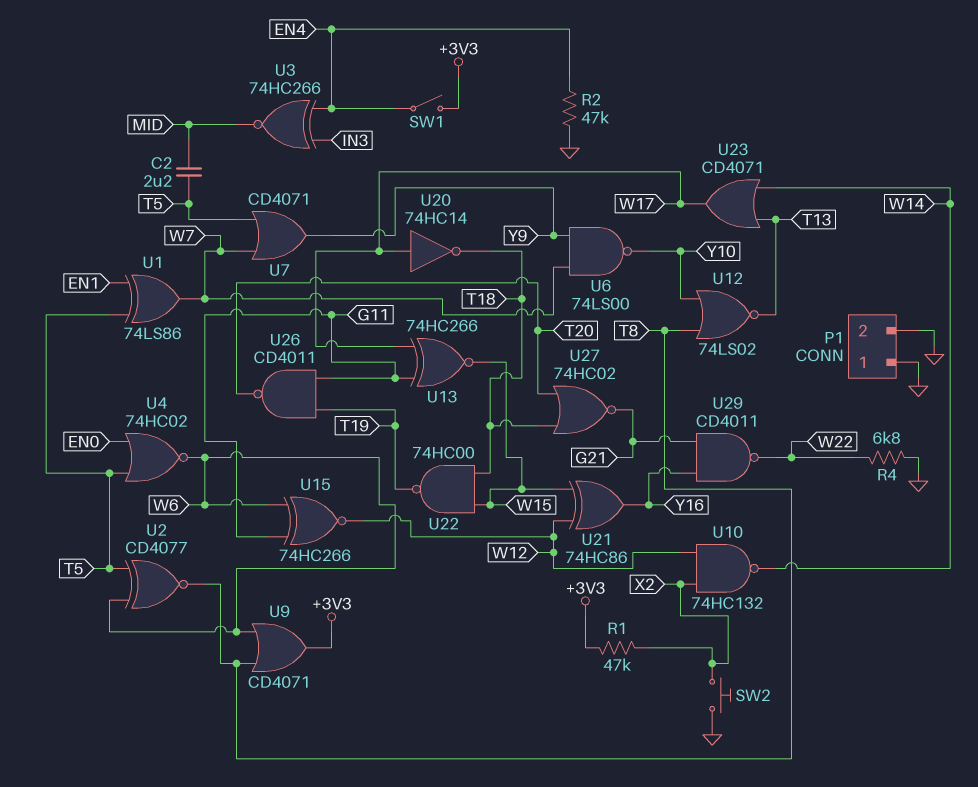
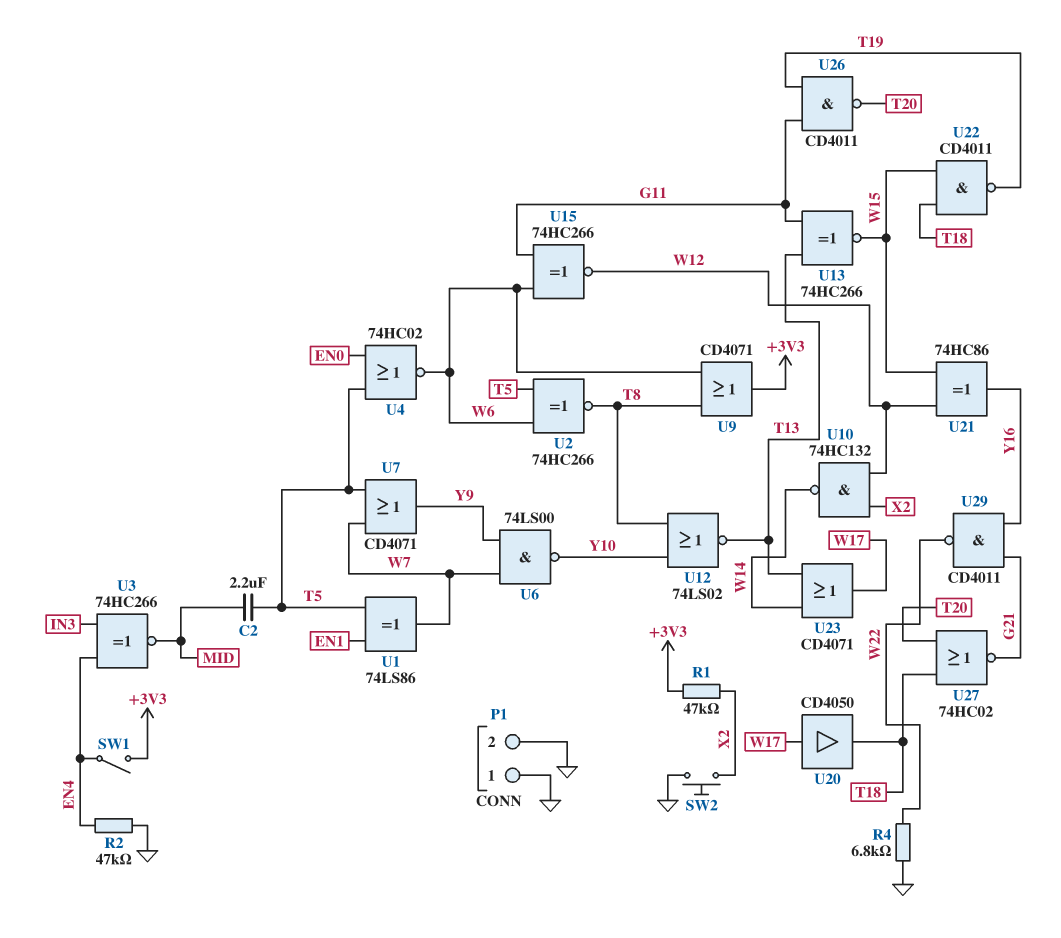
U2: XNOR CD4077 (in T5, in W6, out T8) -> XNOR 74HC266 (in T5, in W6, out T8)
U13: XNOR 74HC266 (in G11, in W17, out W15) -> XNOR 74HC266 (in G11, in T13, out W15)
U20: NOT 74HC14 (in W17, out T18) -> buffer CD4050 (in W17, out T18)
U22: NAND 74HC00 (in T18, in W15, out T19) -> NAND CD4011 (in T18, in W15, out T19)

